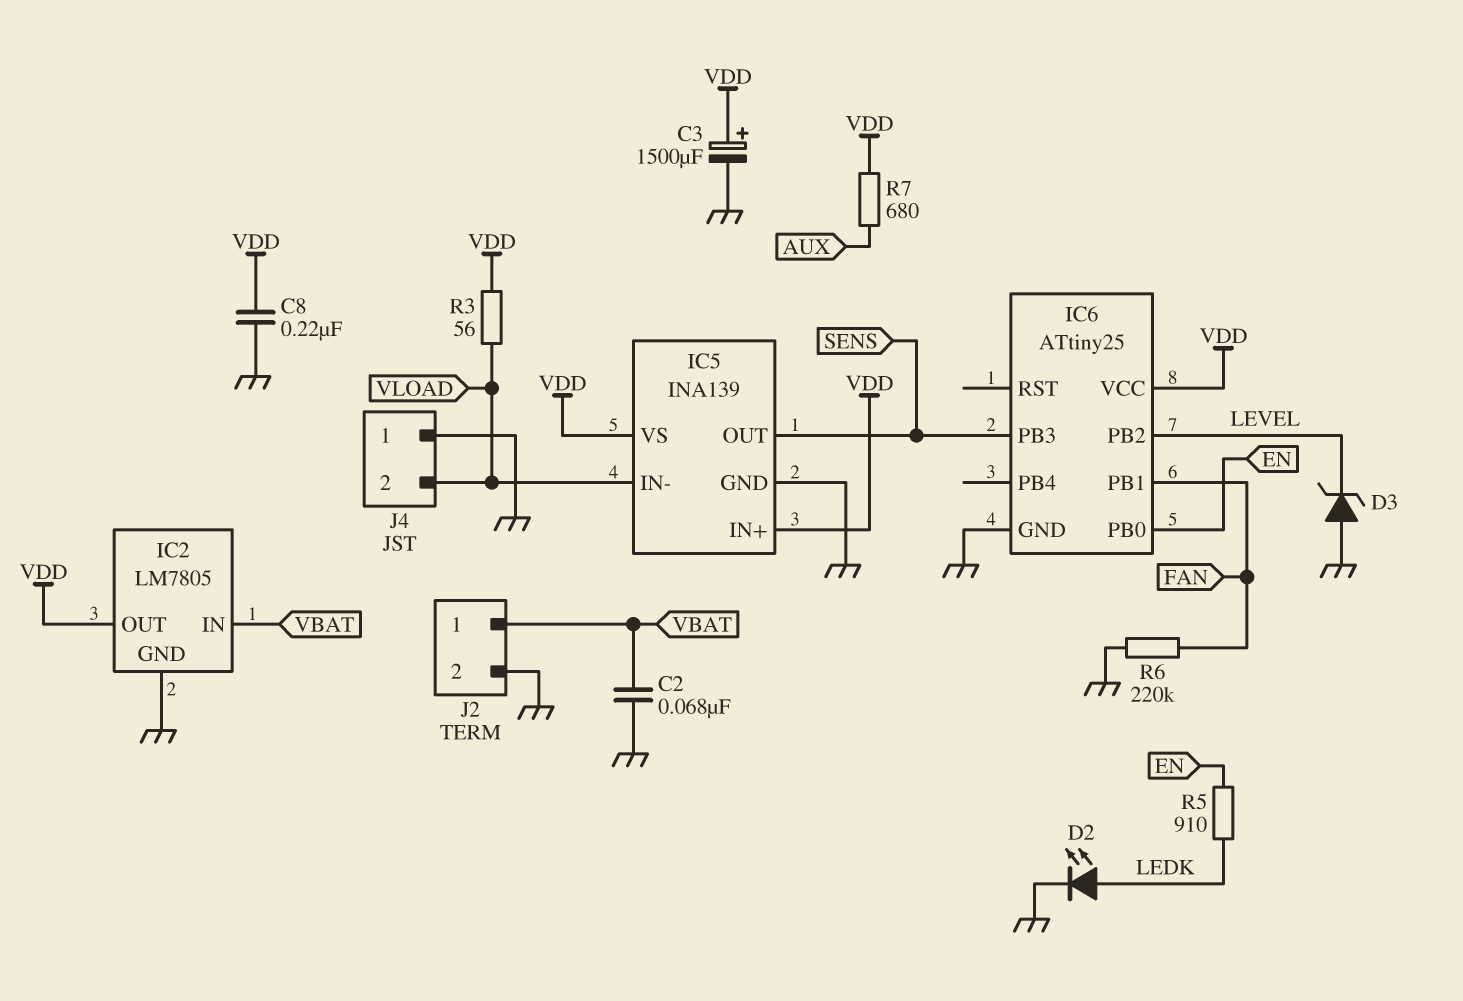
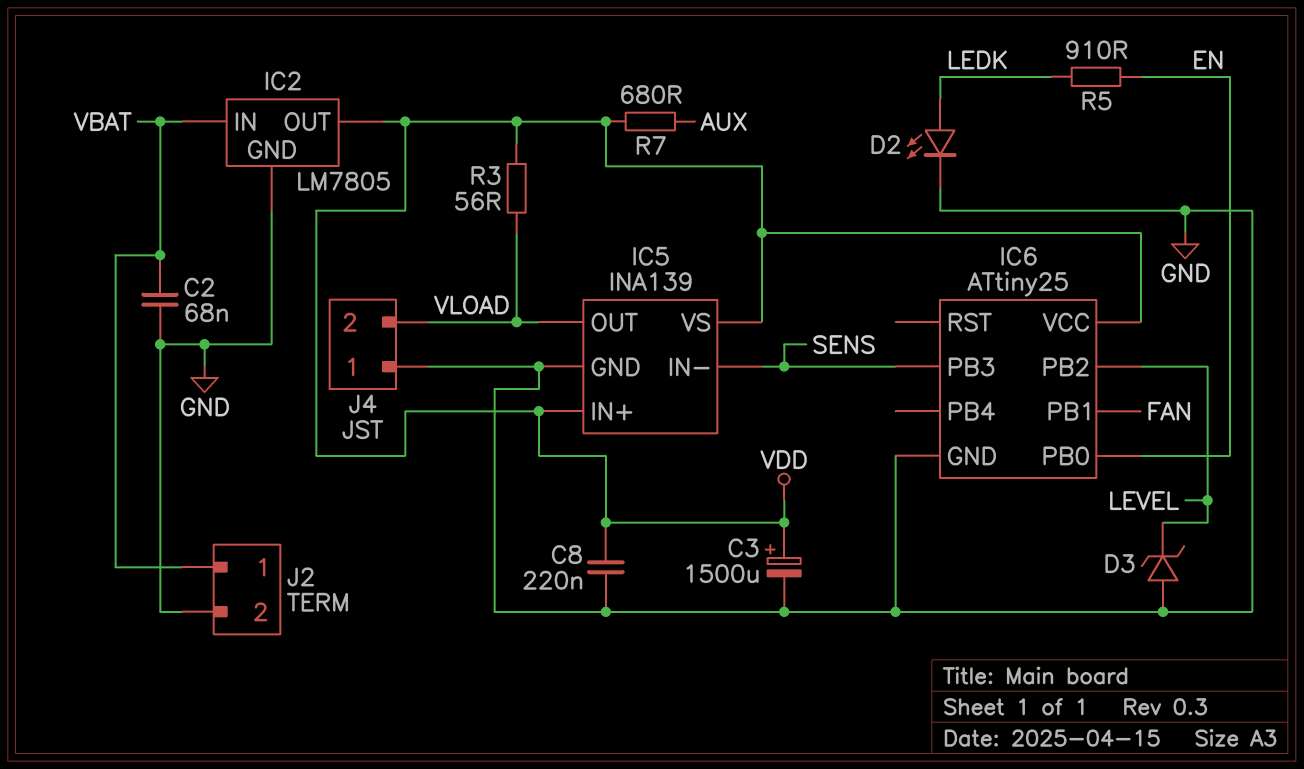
IC5 pin IN-: VLOAD -> SENS
IC5 pin OUT: SENS -> VLOAD
R6: 220k (FAN, GND) -> none

